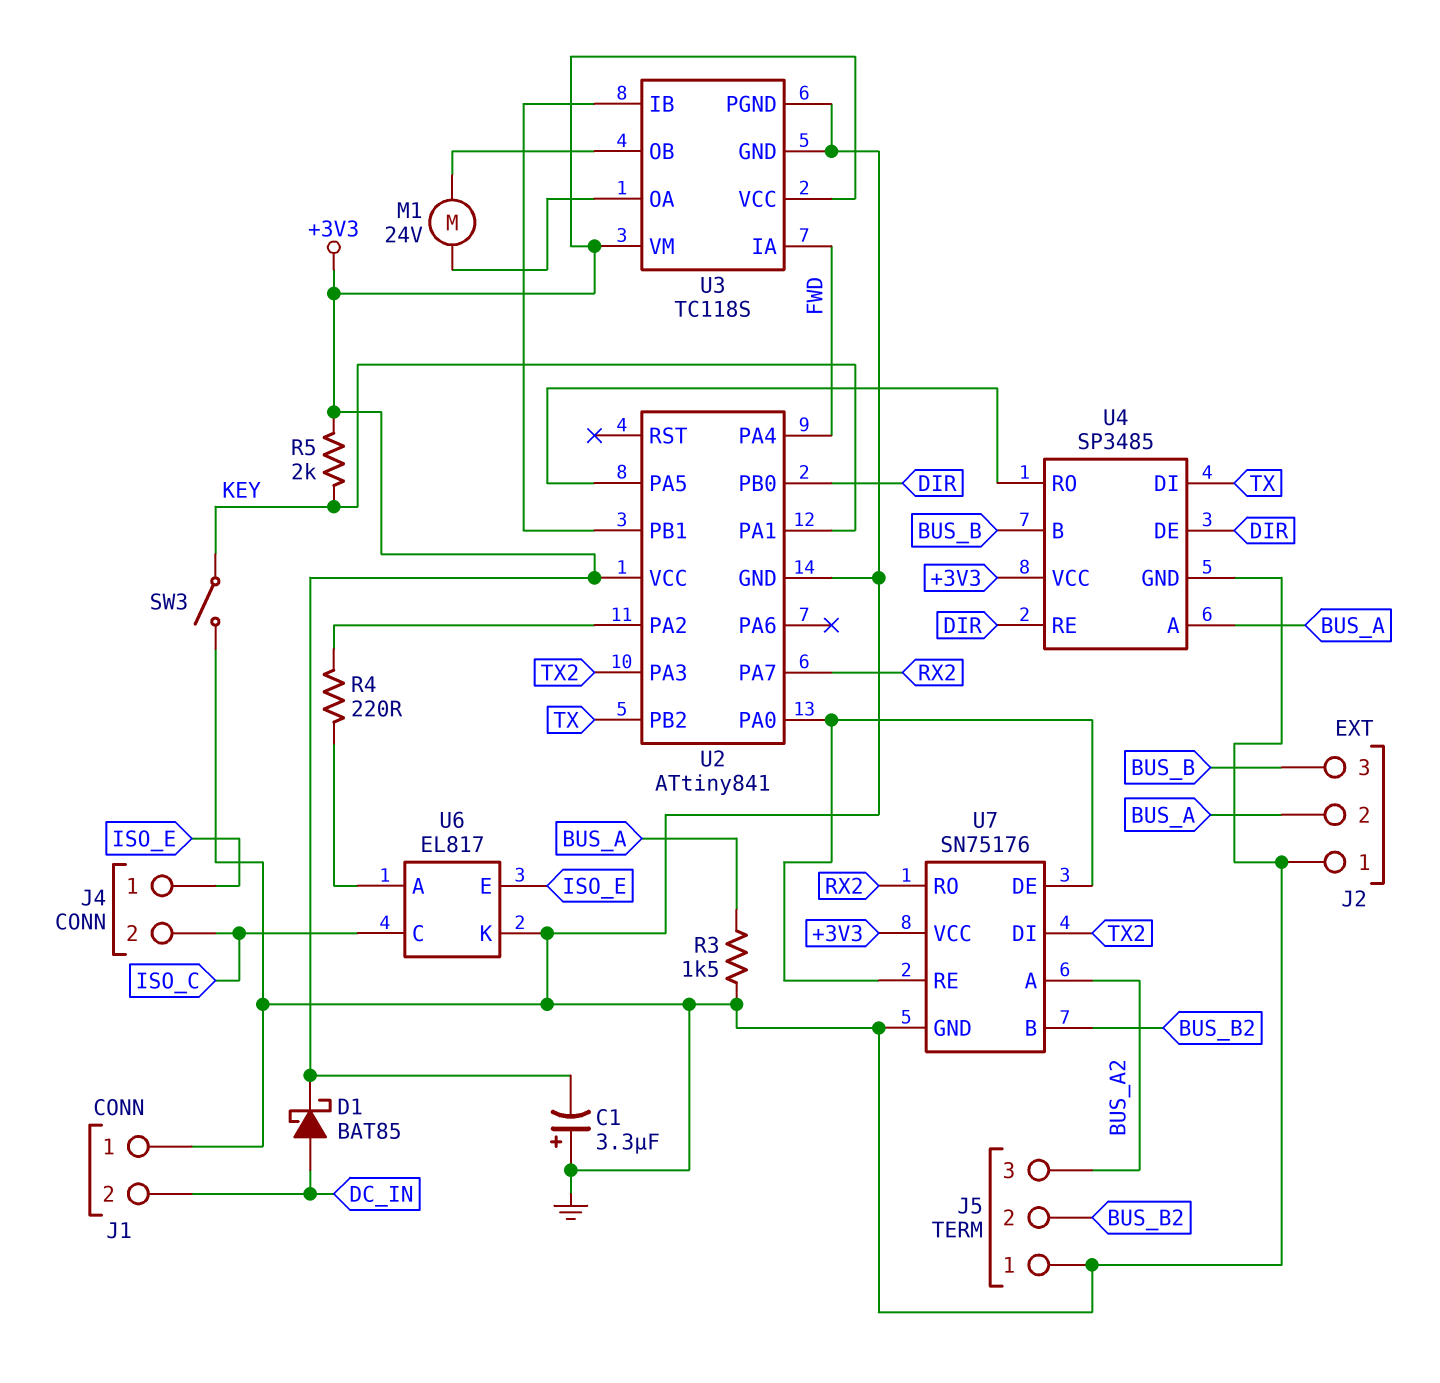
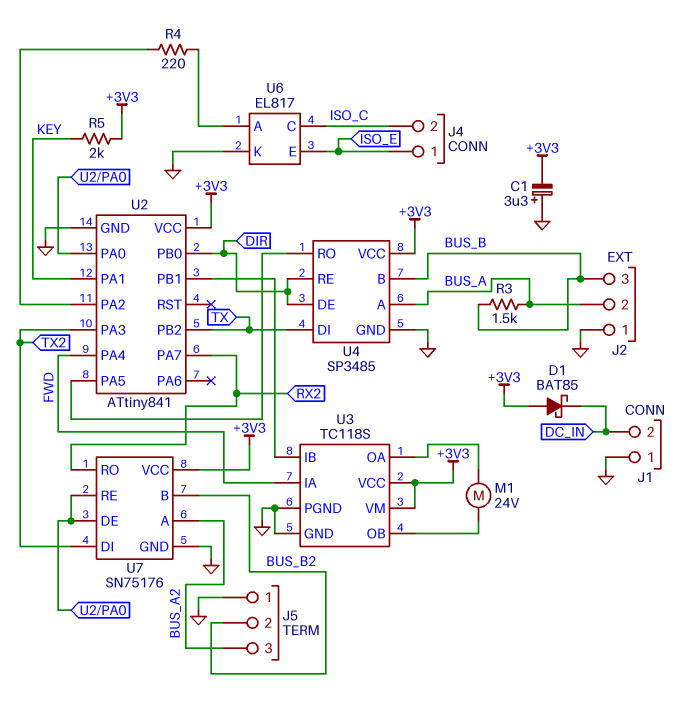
D1: schottky BAT85 (A DC_IN, K +3V3) -> schottky BAT85 (A +3V3, K DC_IN)
R3: 1.5k (BUS_A, GND) -> 1.5k (BUS_A, BUS_B)
SW3: switch (GND, KEY) -> none

